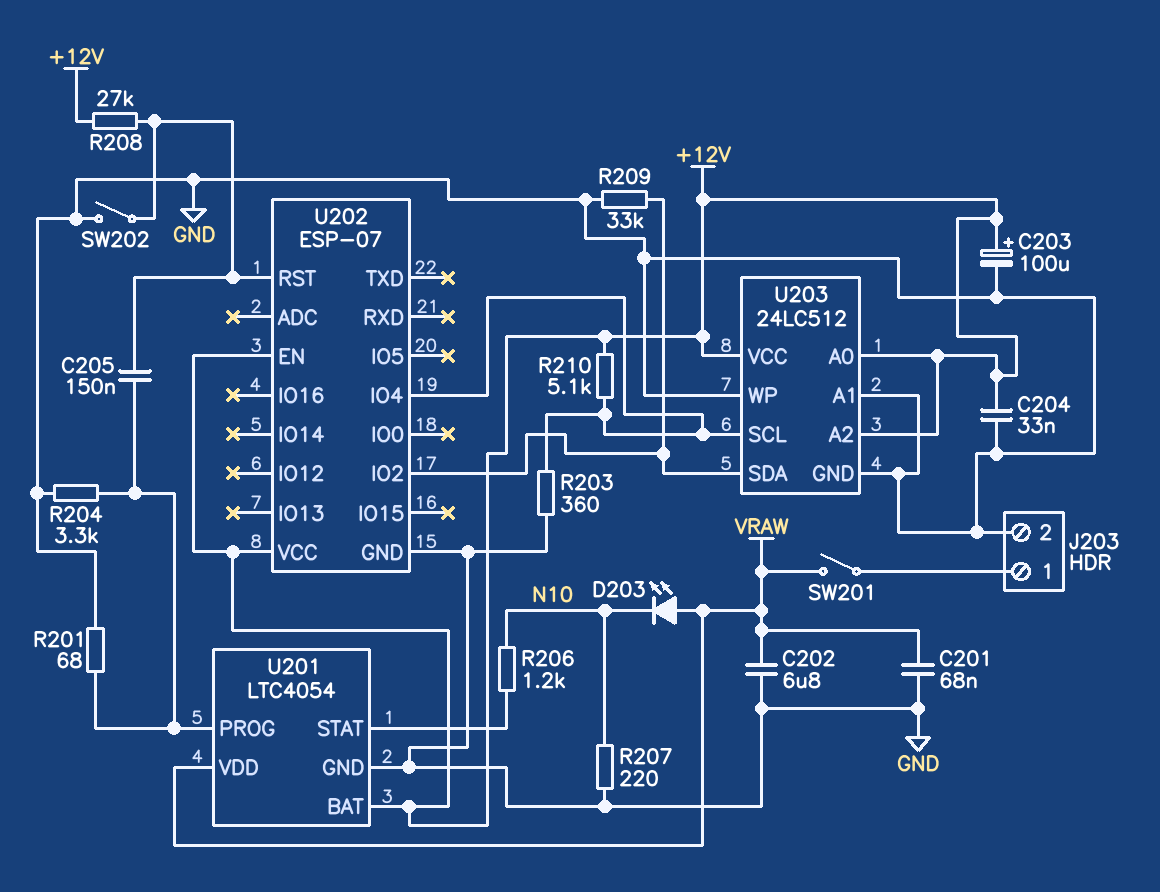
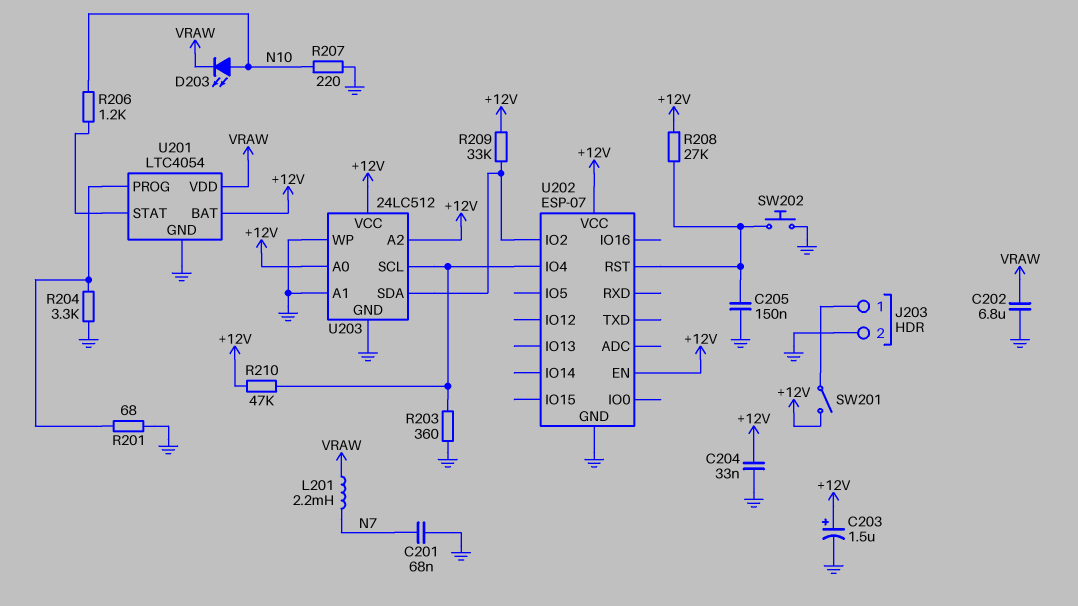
C201: 68nF (GND, VRAW) -> 68nF (GND, N7)
C203: 100uF (plus +12V, minus GND) -> 1.5uF (plus +12V, minus GND)
C205: 150nF (U201/PROG, U202/RST) -> 150nF (GND, U202/RST)
D203: LED (A VRAW, K N10) -> LED (A N10, K VRAW)
L201: none -> 2.2mH (N7, VRAW)
R209: 33k (GND, U202/IO2) -> 33k (+12V, U202/IO2)
R210: 5.1k (+12V, U202/IO4) -> 47k (+12V, U202/IO4)
SW201: switch (J203/1, VRAW) -> switch (+12V, J203/1)
SW202: switch (GND, U202/RST) -> button (GND, U202/RST)

